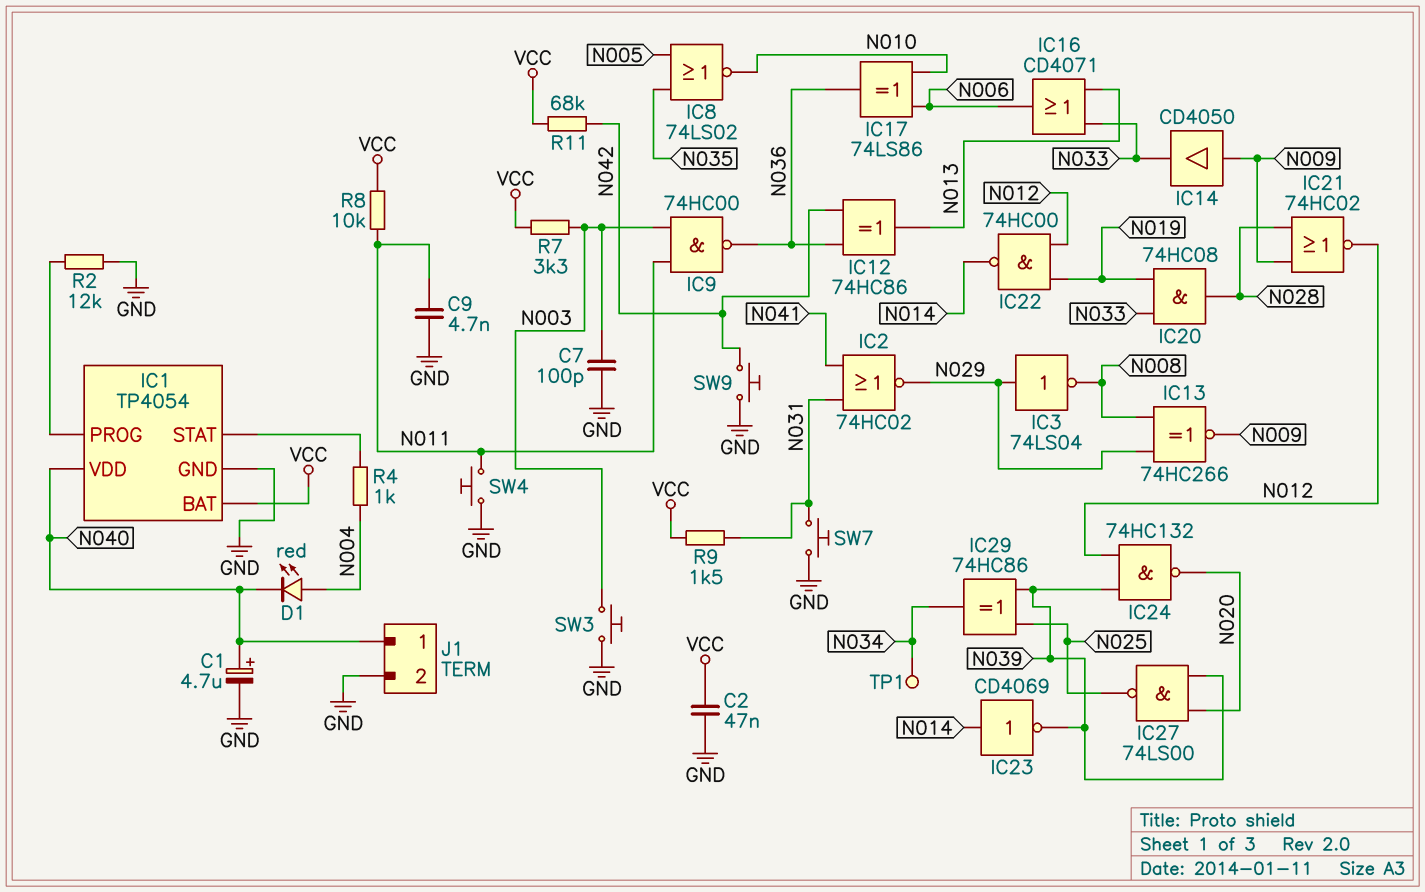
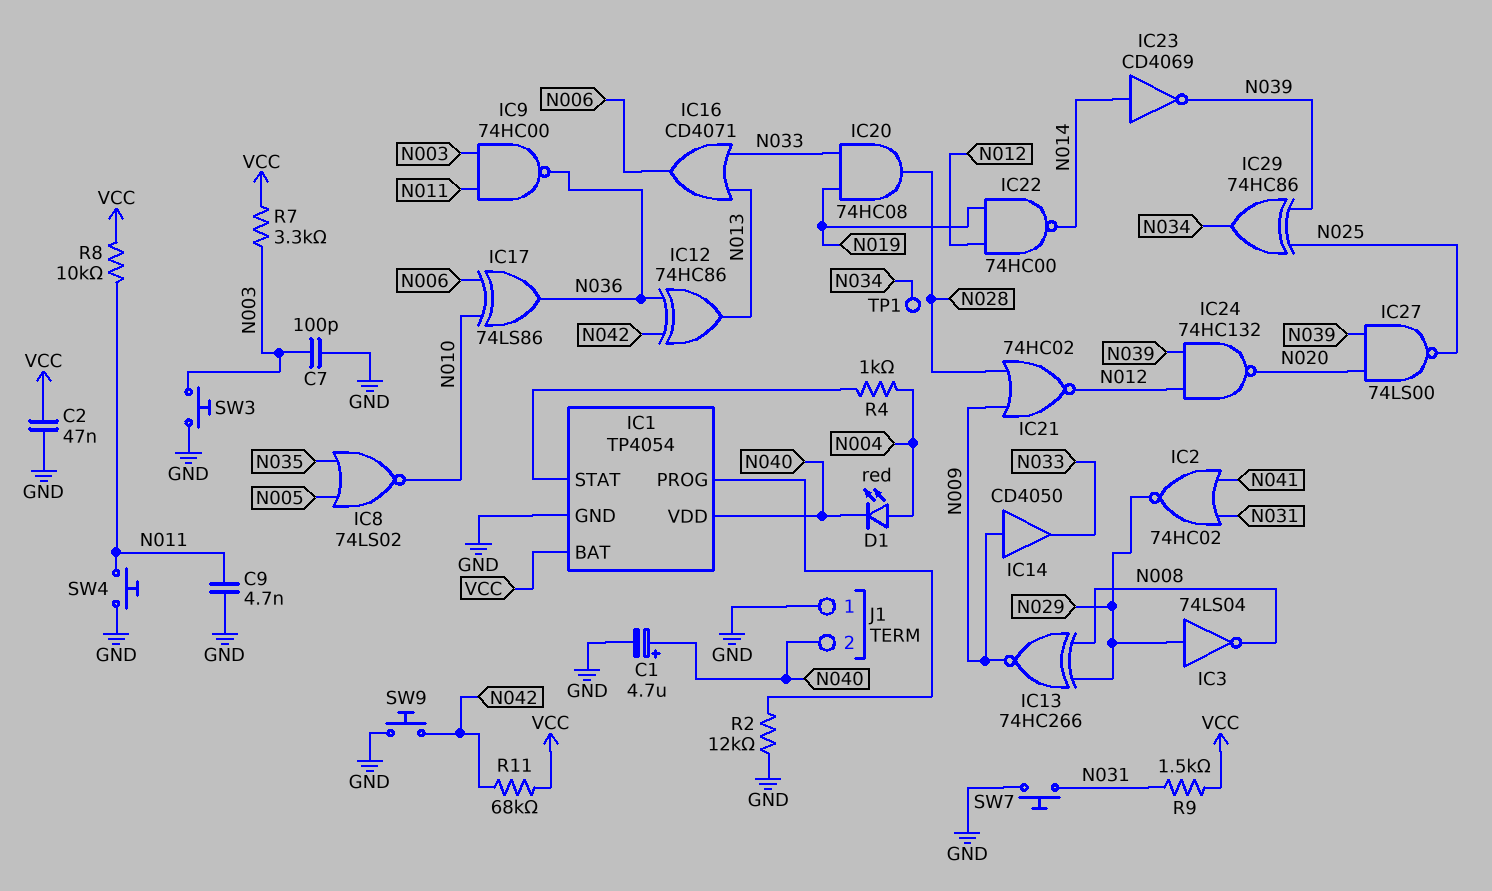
J1 pin 1: N040 -> GND
J1 pin 2: GND -> N040

